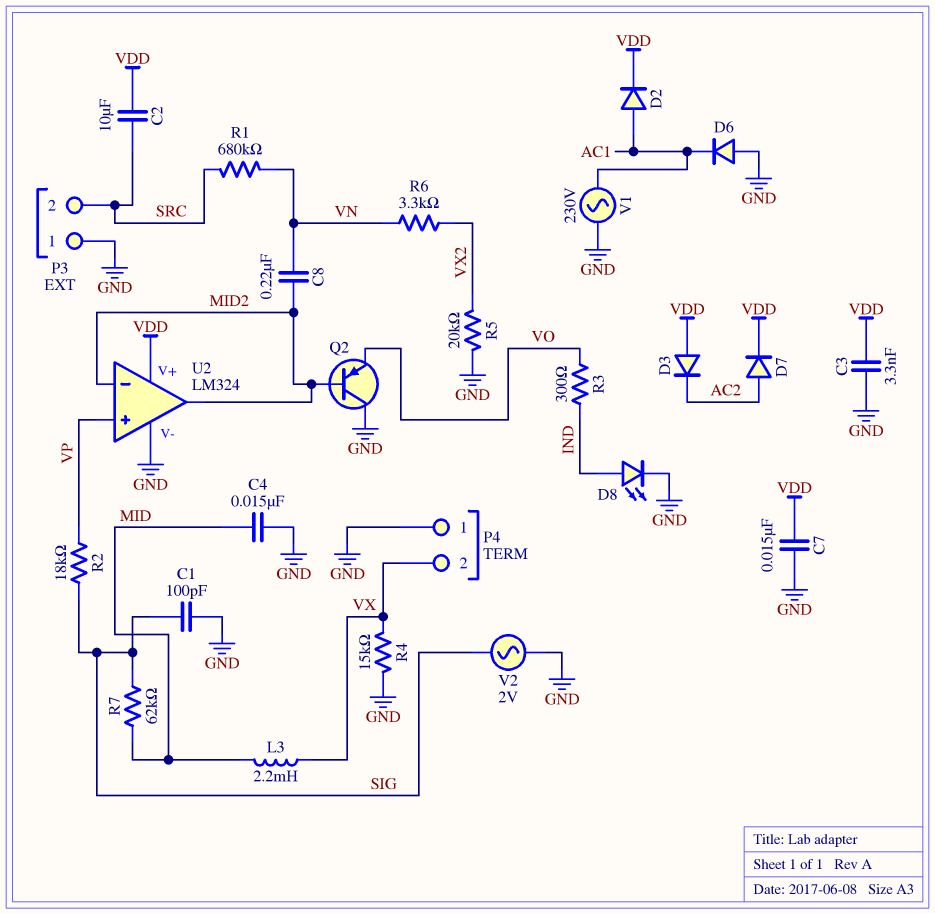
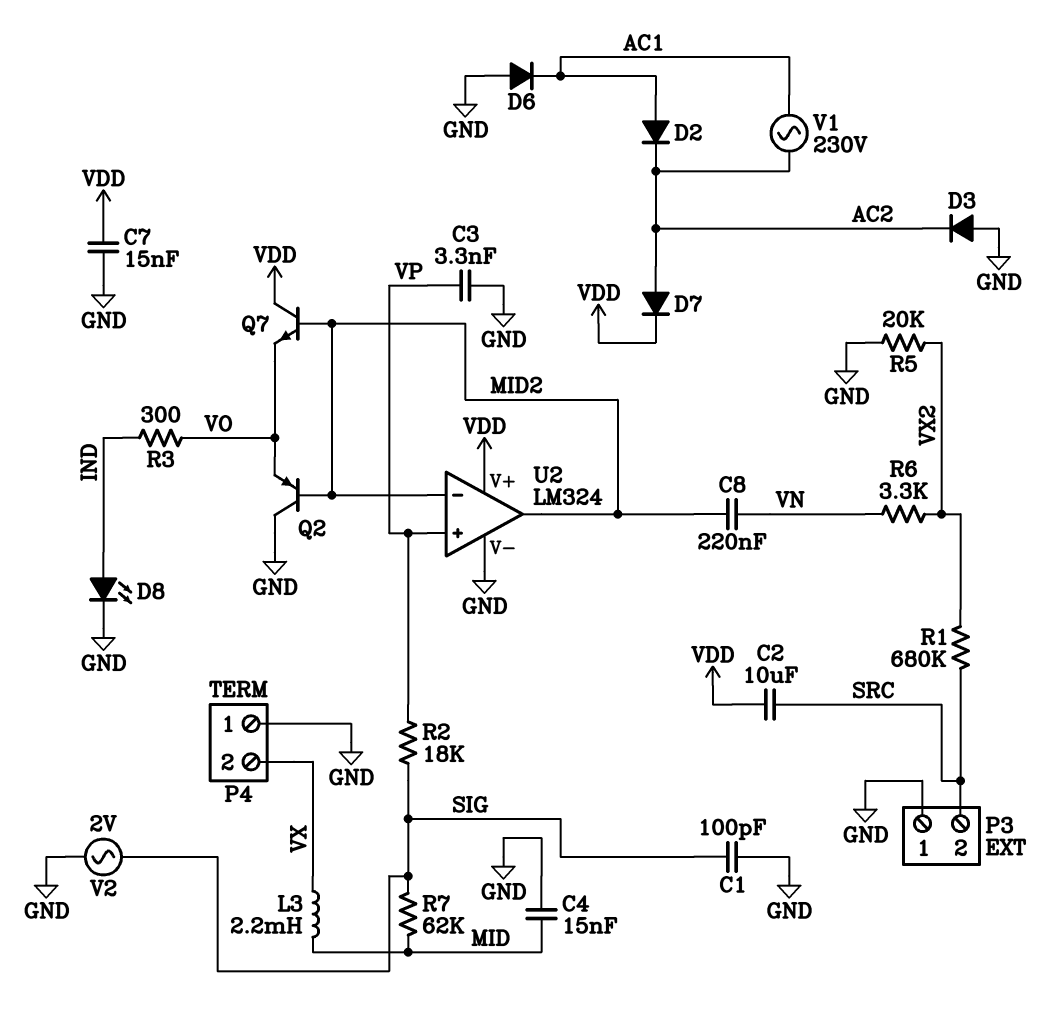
C3: 3.3nF (GND, VDD) -> 3.3nF (GND, VP)
D2: diode (A AC1, K VDD) -> diode (A AC1, K AC2)
D3: diode (A VDD, K AC2) -> diode (A GND, K AC2)
Q7: none -> NPN (B MID2, C VDD, E VO)
R1: 680k (SRC, VN) -> 680k (SRC, VX2)
R4: 15k (GND, VX) -> none
V1: AC 230V (AC1, GND) -> AC 230V (AC1, AC2)

